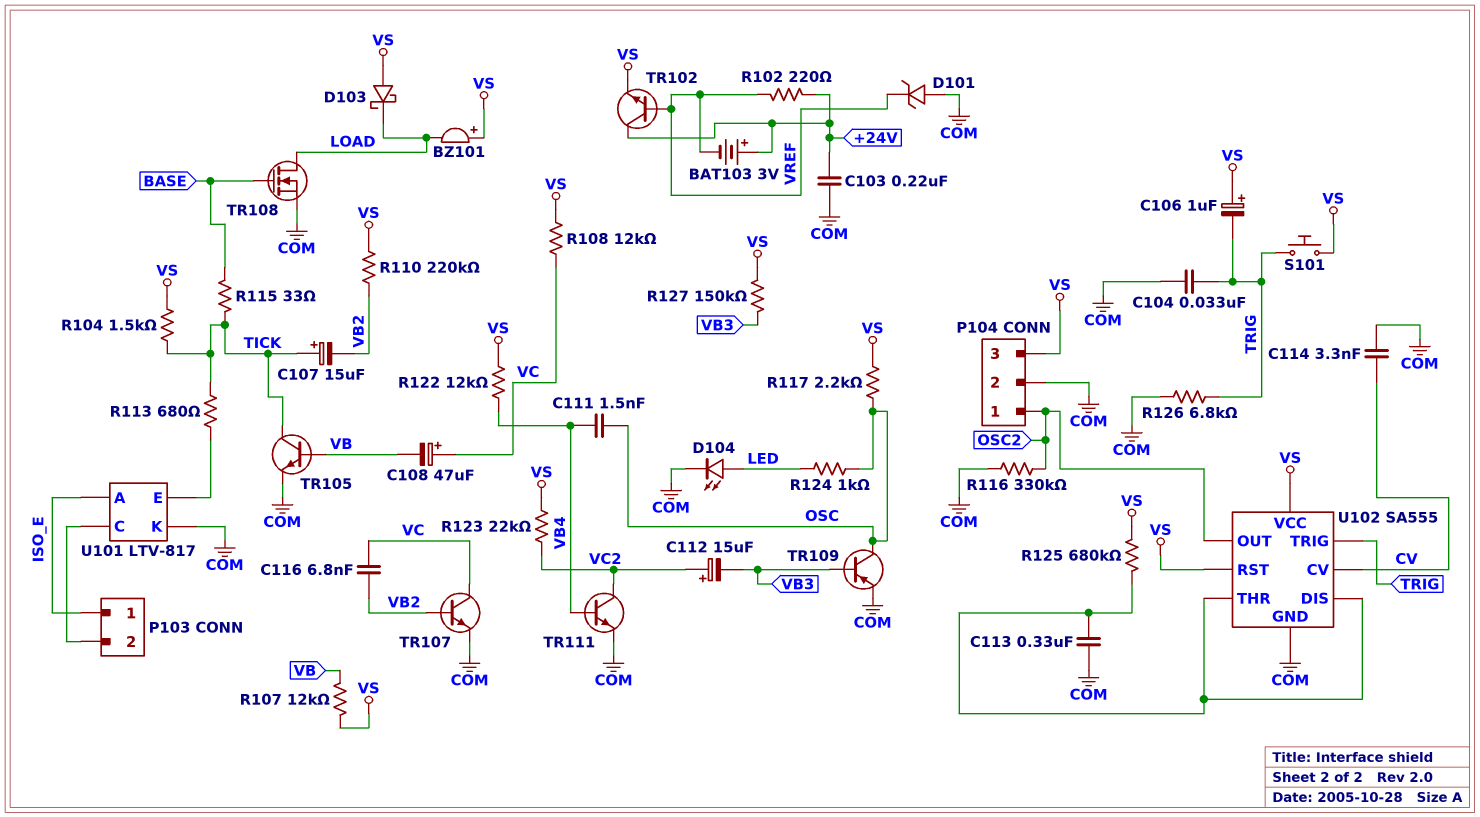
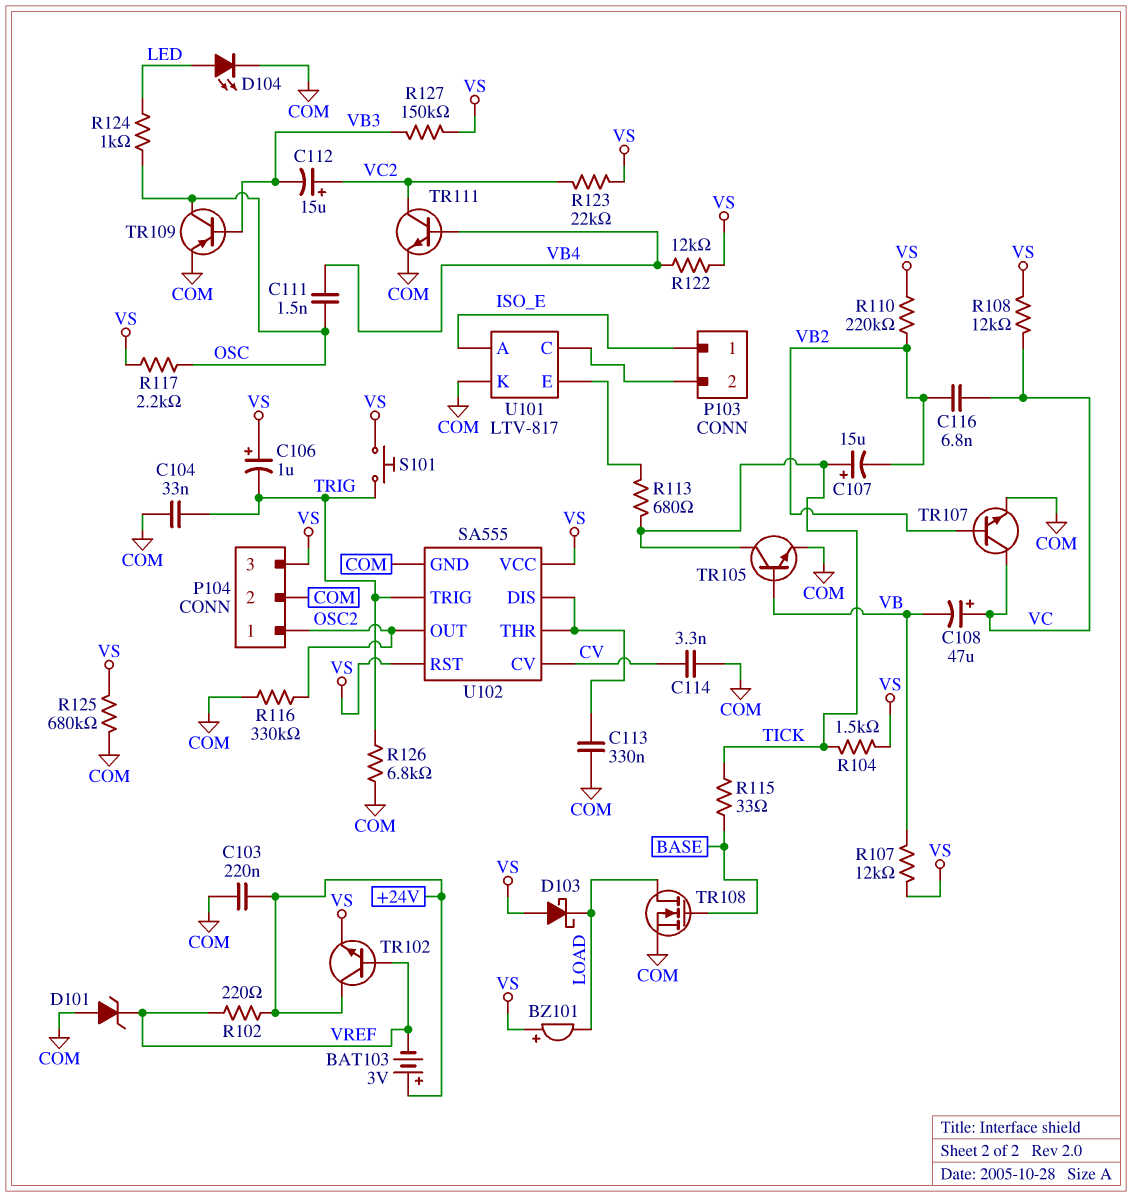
R125: 680k (U102/DIS, VS) -> 680k (COM, VS)

